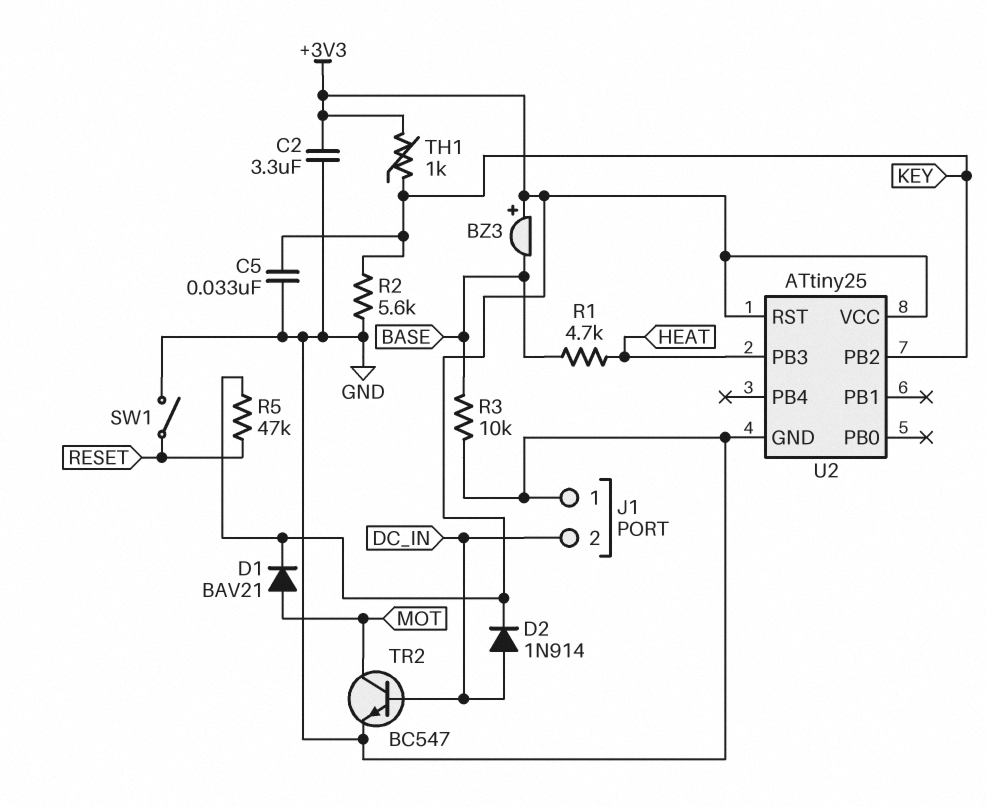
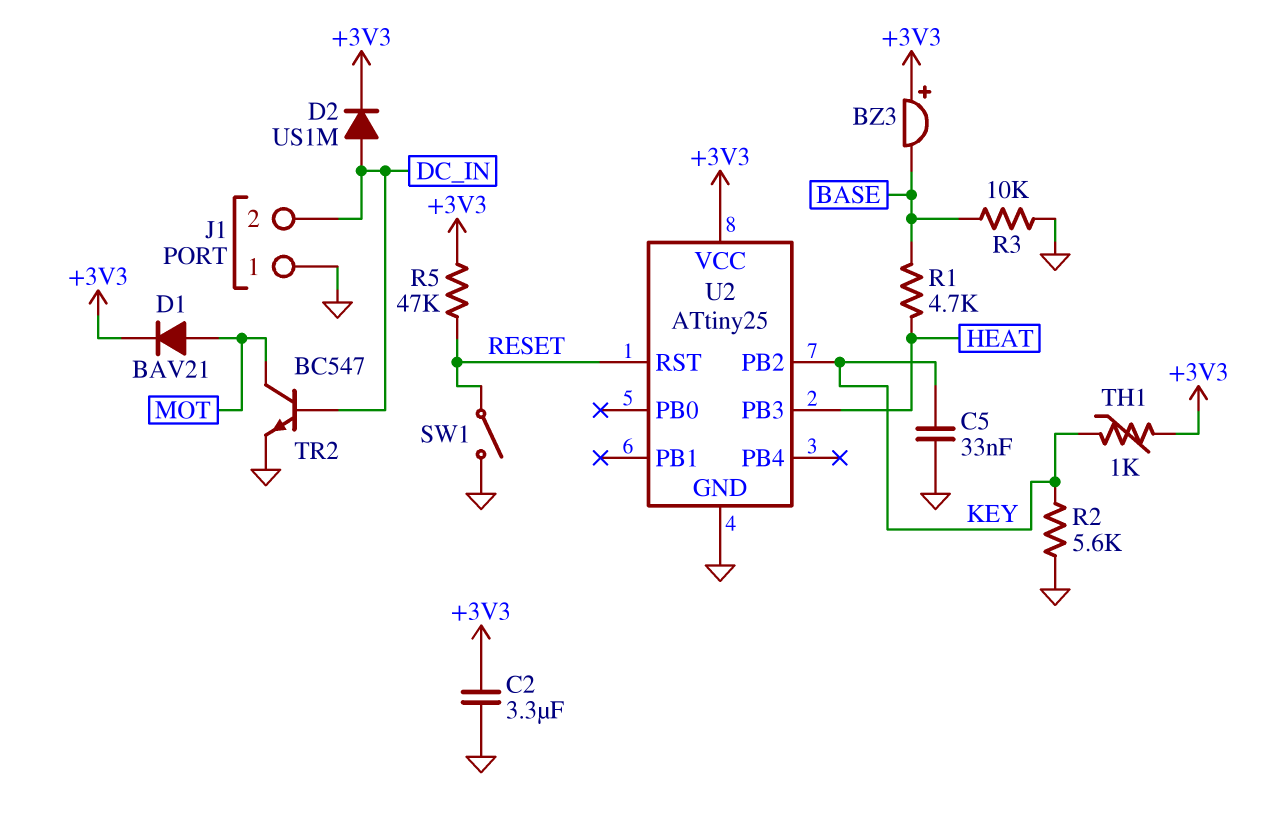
D2: diode 1N914 (A DC_IN, K +3V3) -> diode US1M (A DC_IN, K +3V3)
U2 pin RST: +3V3 -> RESET

